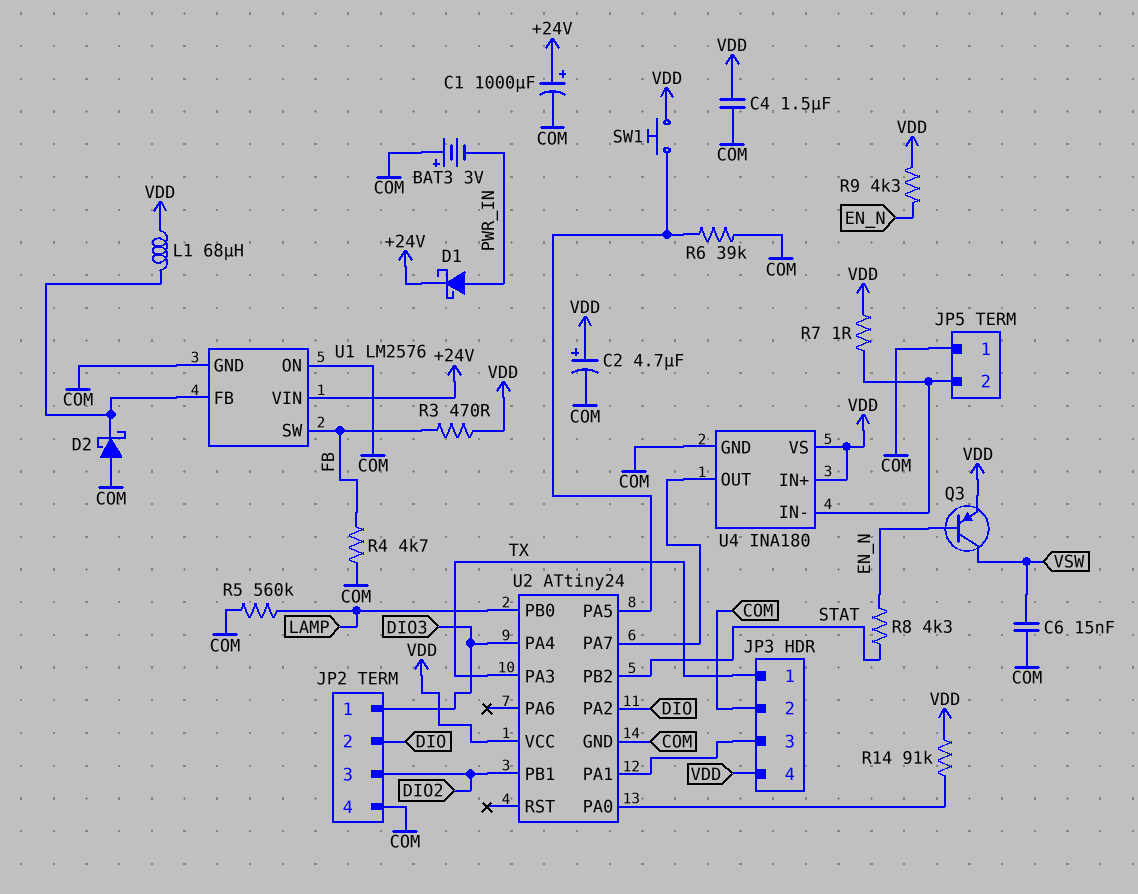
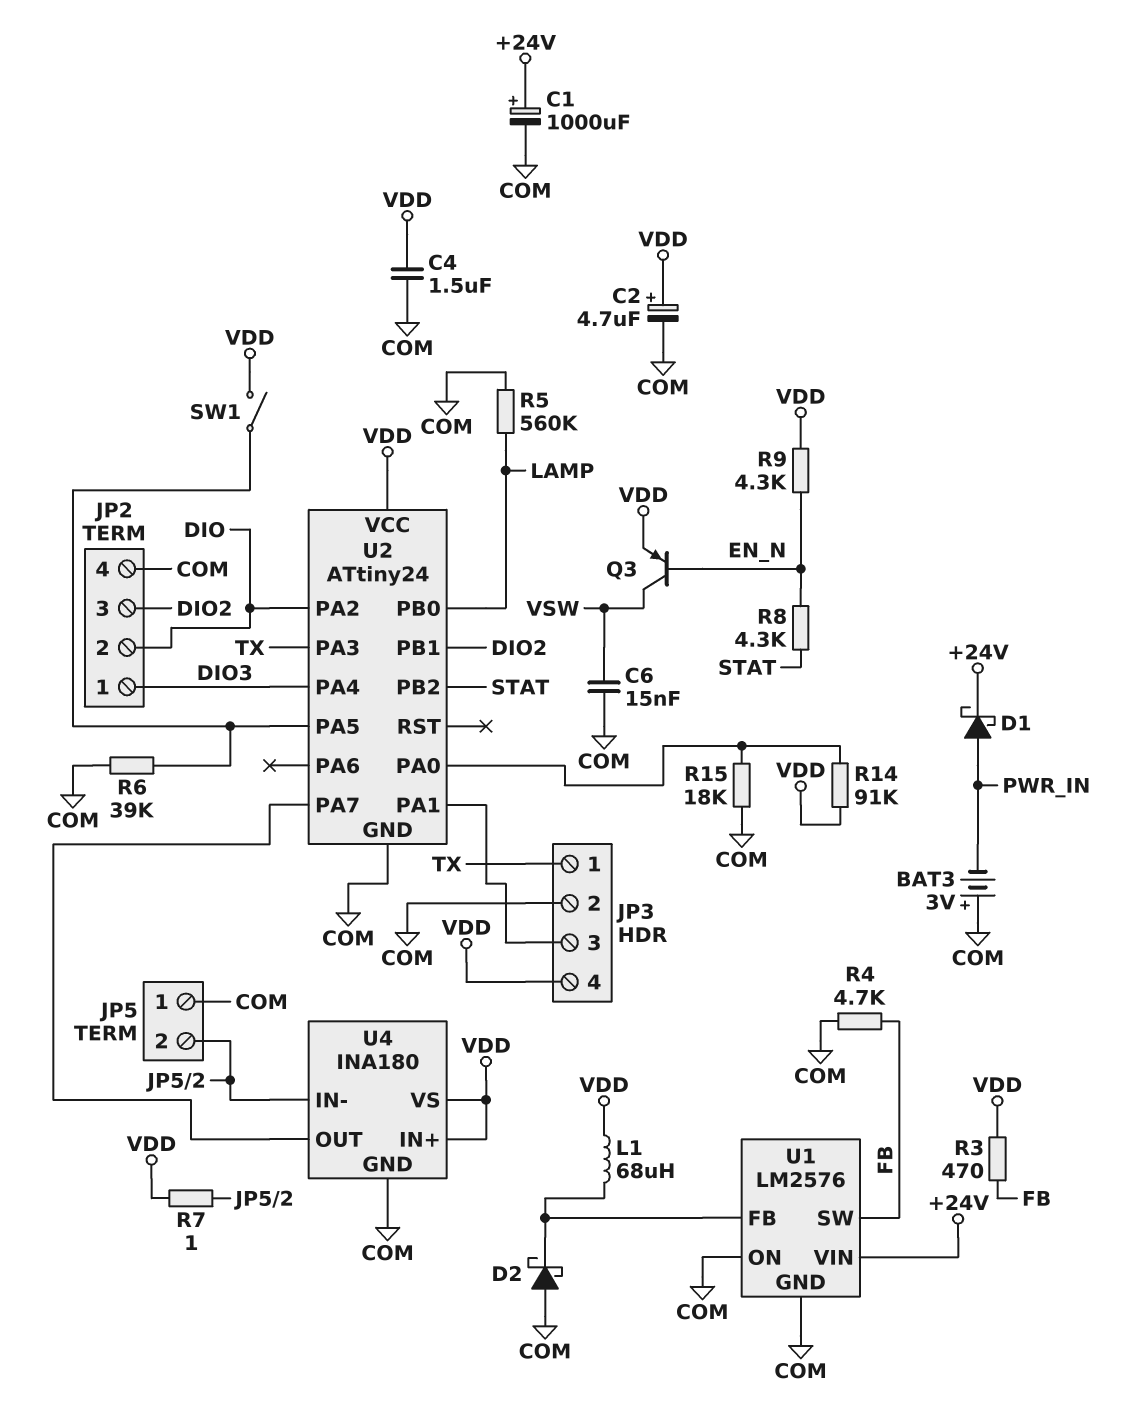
R15: none -> 18k (COM, U2/PA0)
SW1: button (U2/PA5, VDD) -> switch (U2/PA5, VDD)

